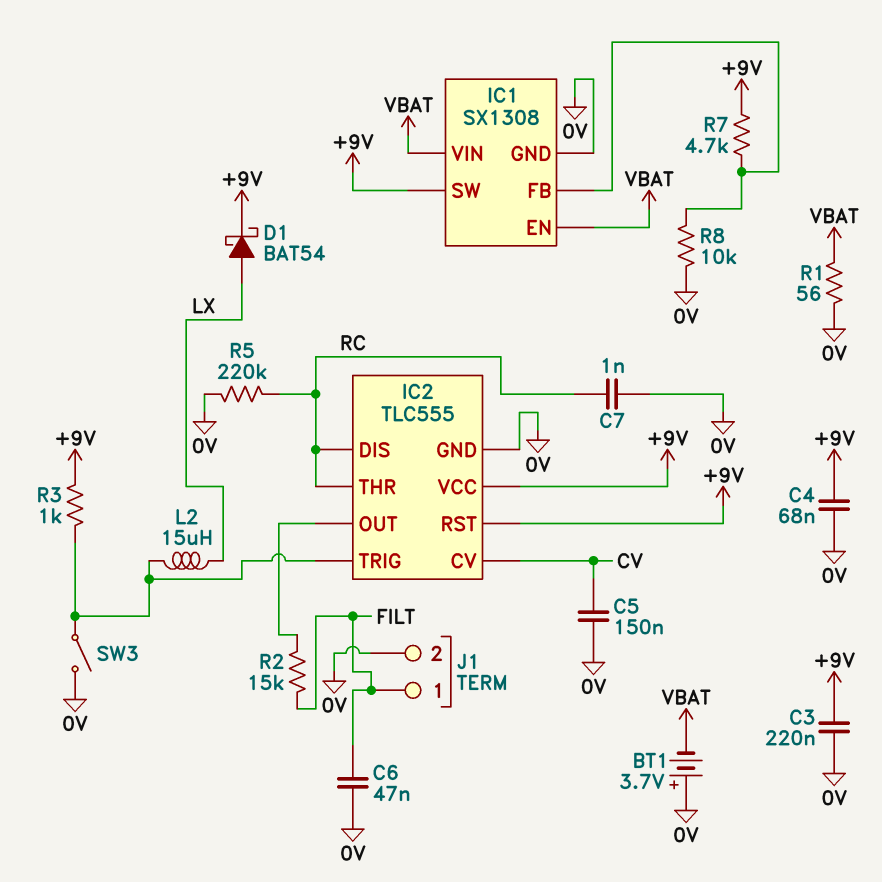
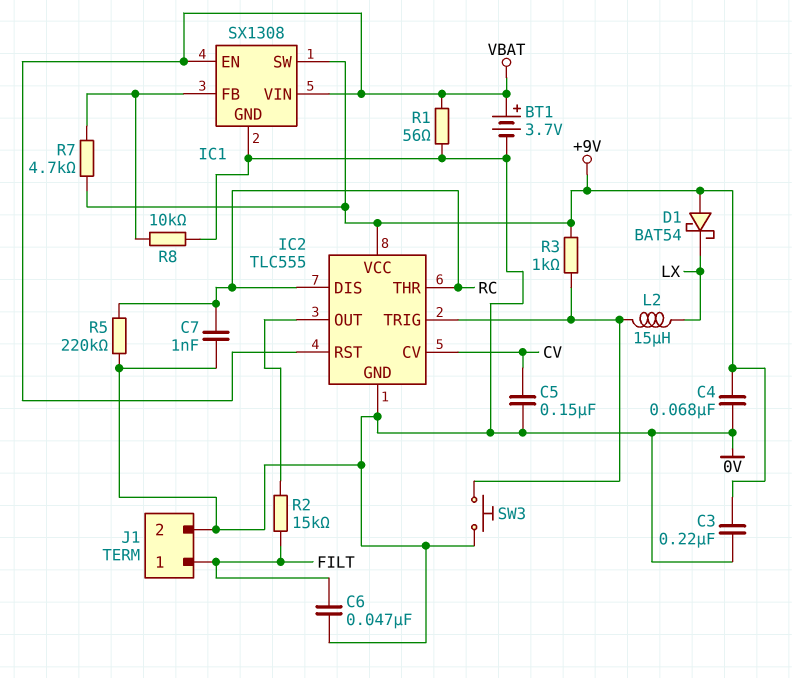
BT1: 3.7V (plus 0V, minus VBAT) -> 3.7V (plus VBAT, minus 0V)
D1: schottky BAT54 (A LX, K +9V) -> schottky BAT54 (A +9V, K LX)
IC2 pin RST: +9V -> VBAT
SW3: switch (0V, IC2/TRIG) -> button (0V, IC2/TRIG)

